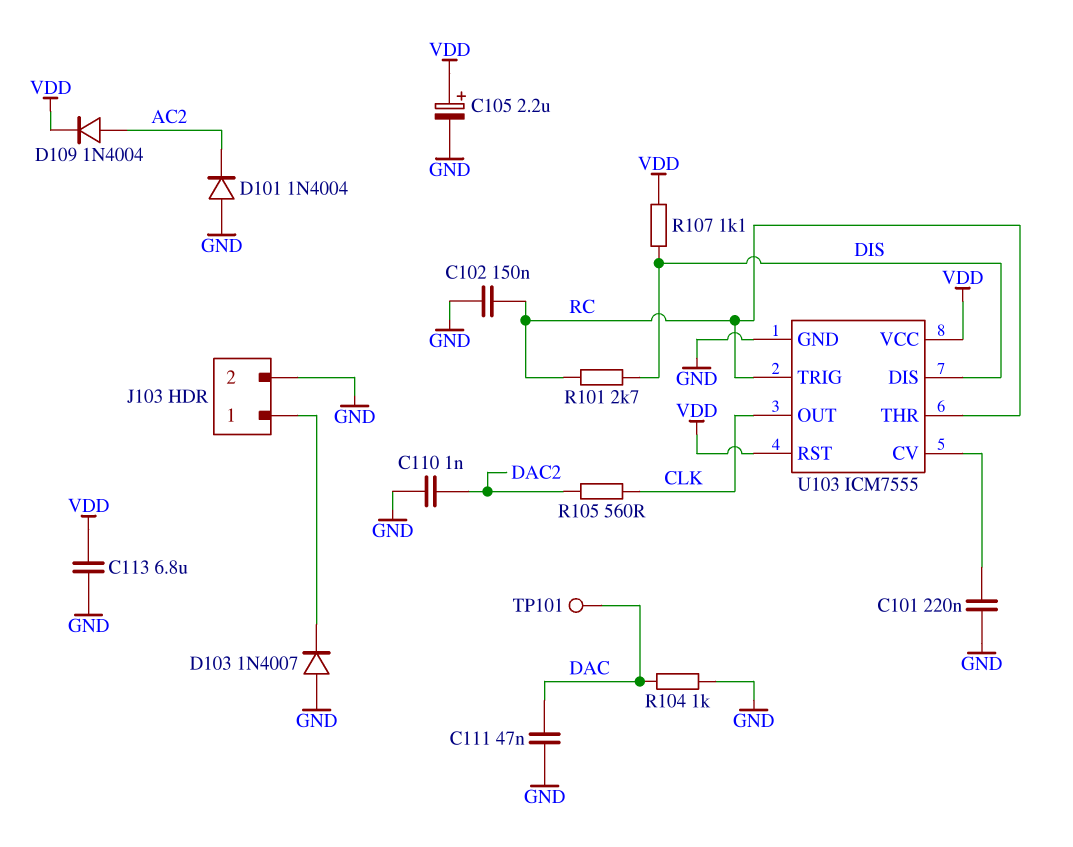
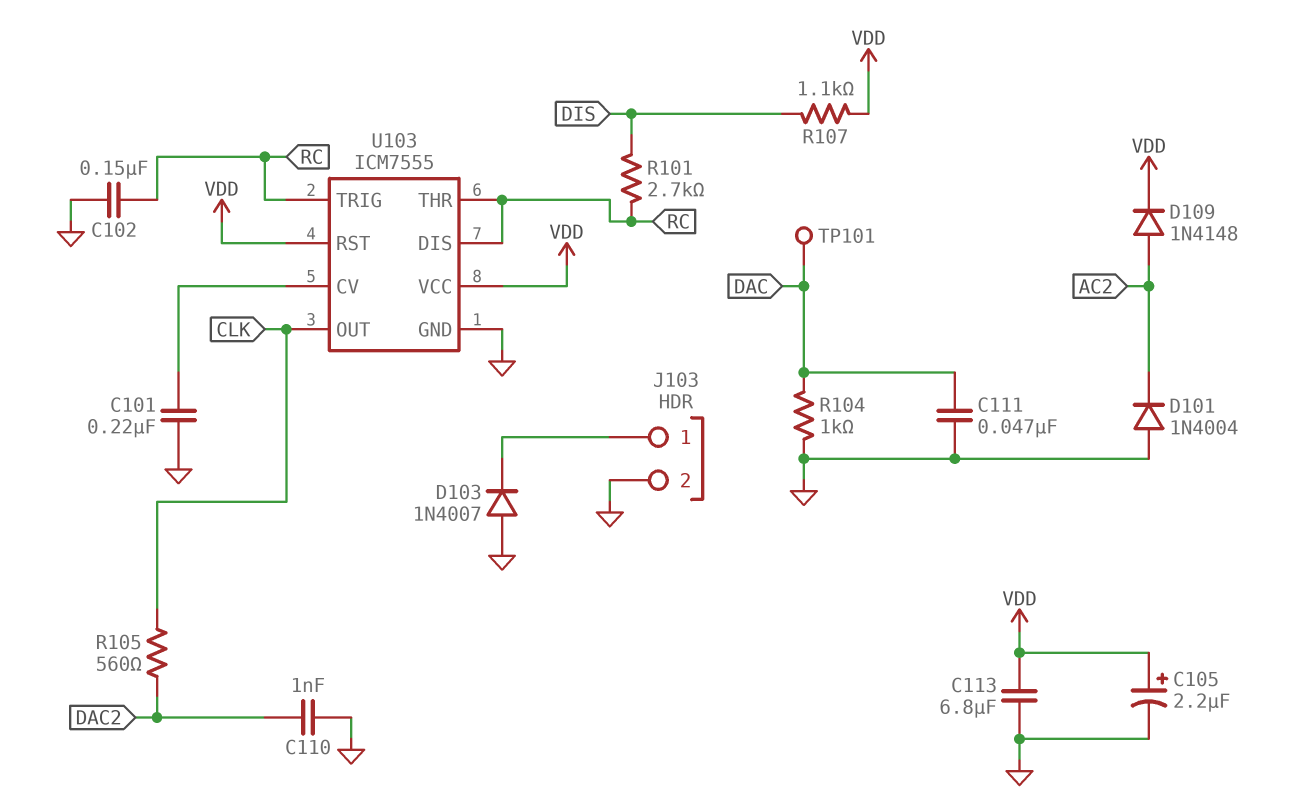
D109: diode 1N4004 (A AC2, K VDD) -> diode 1N4148 (A AC2, K VDD)
U103 pin DIS: DIS -> RC

